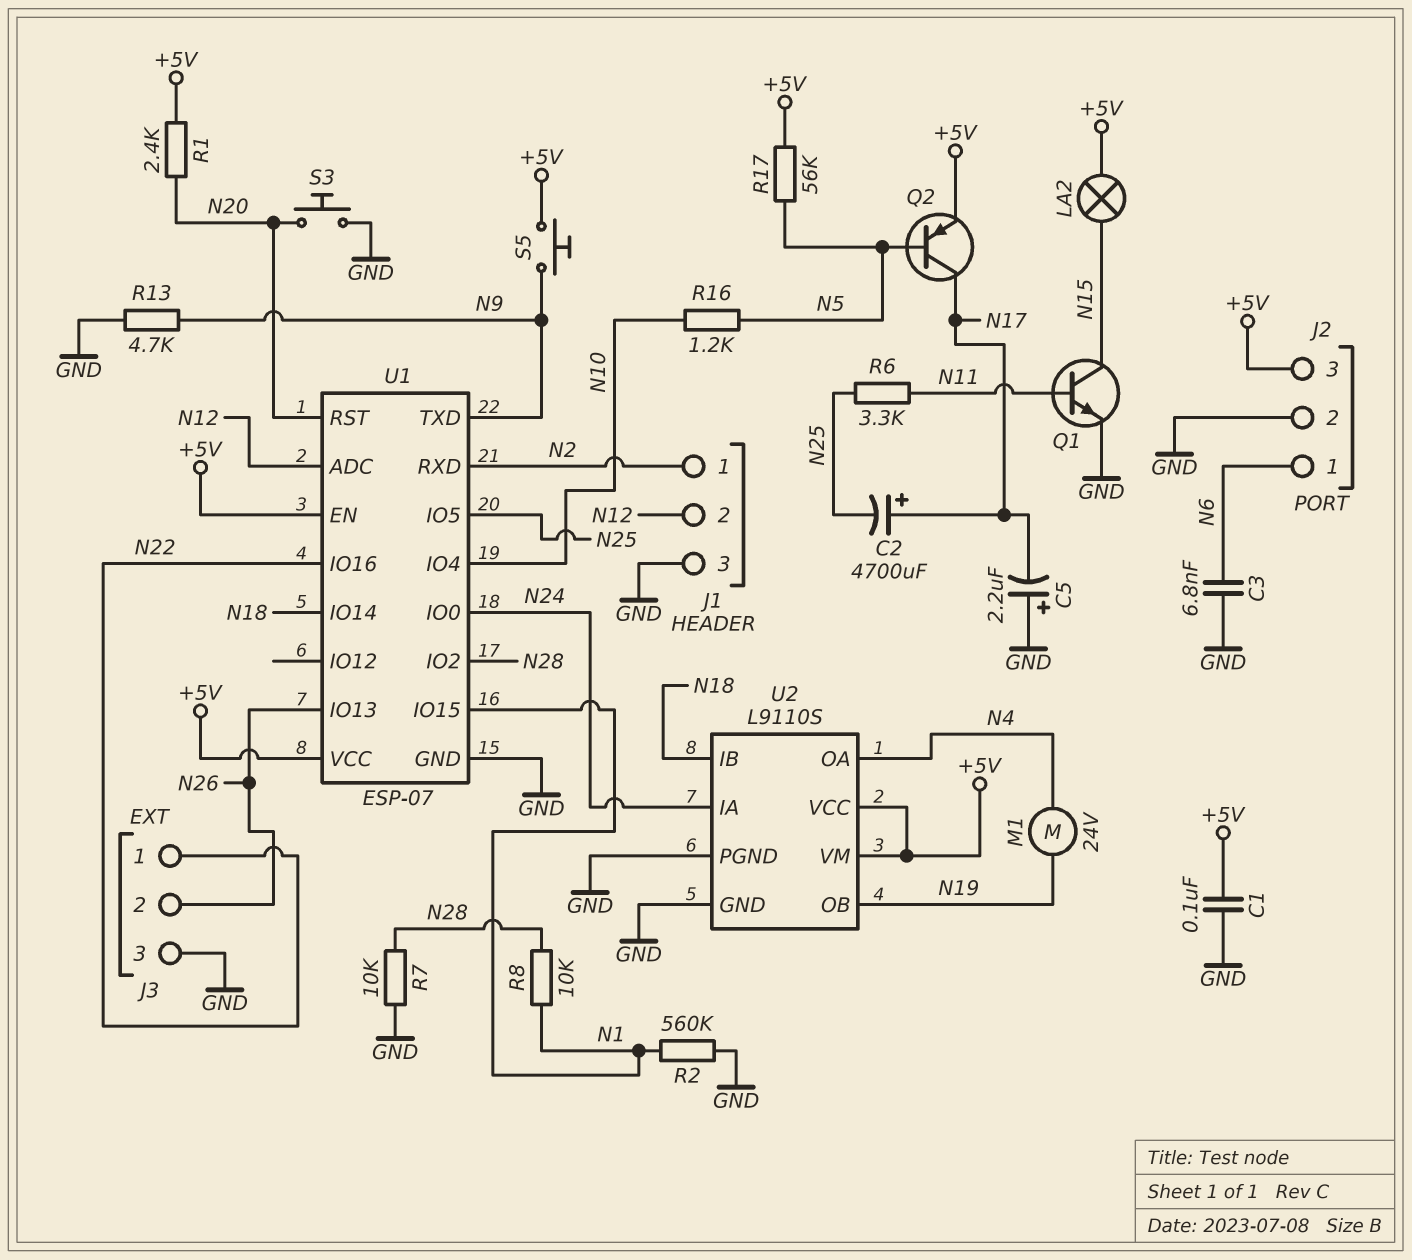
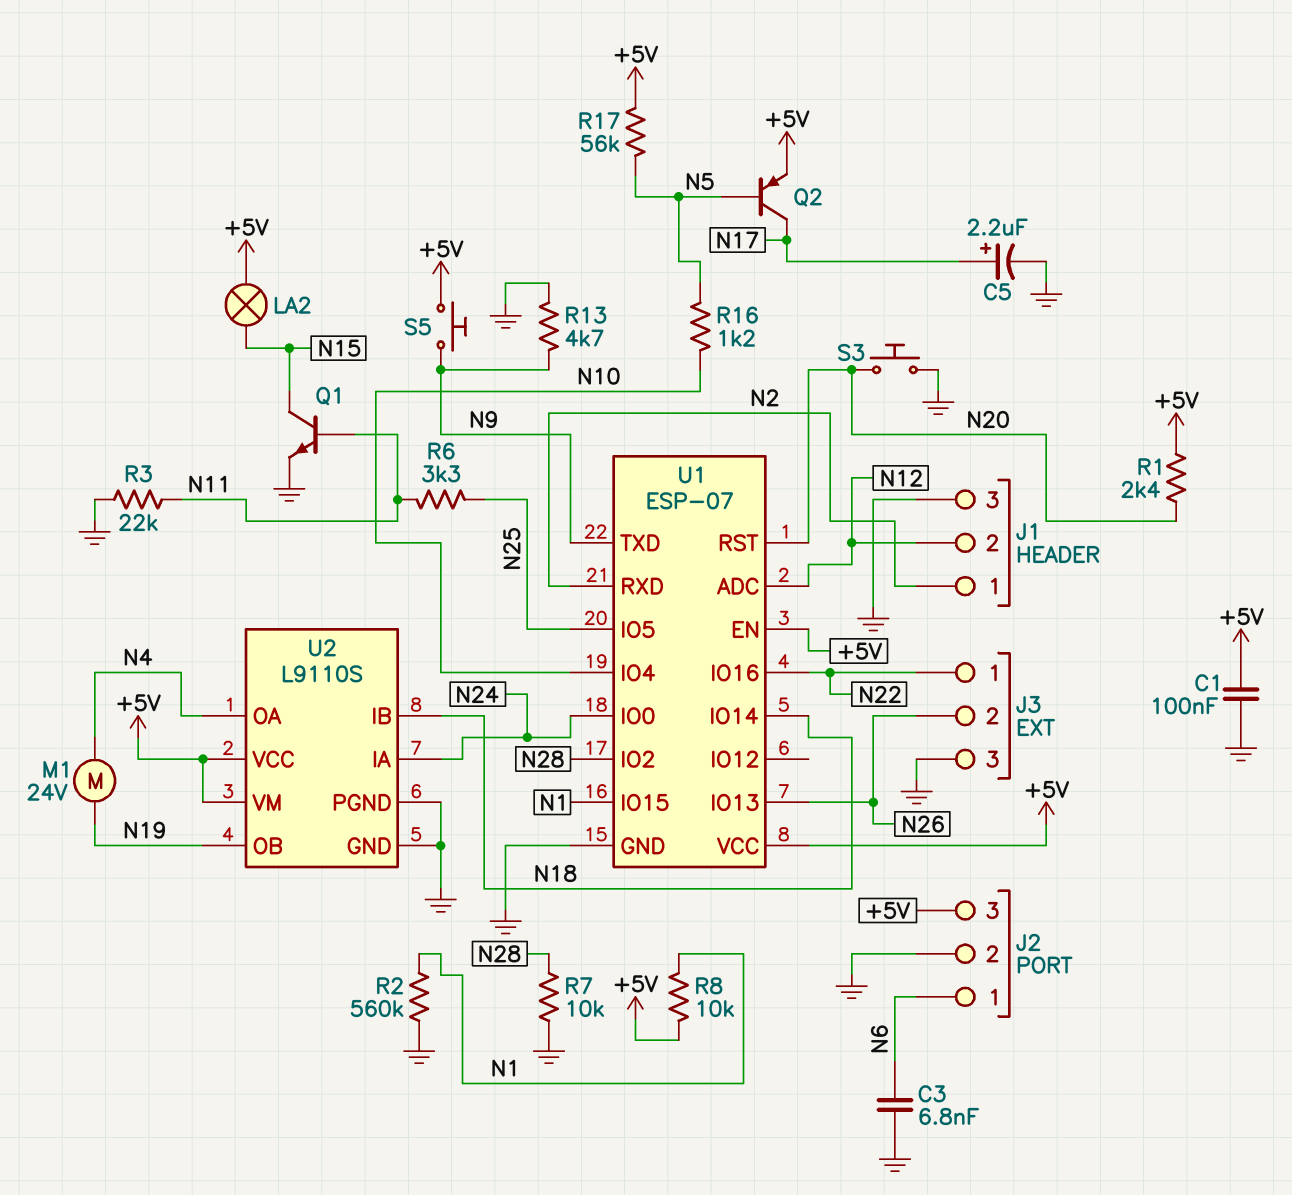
C2: 4700uF (plus N17, minus N25) -> none
C5: 2.2uF (plus GND, minus N17) -> 2.2uF (plus N17, minus GND)
R3: none -> 22k (GND, N11)
R8: 10k (N1, N28) -> 10k (+5V, N1)

